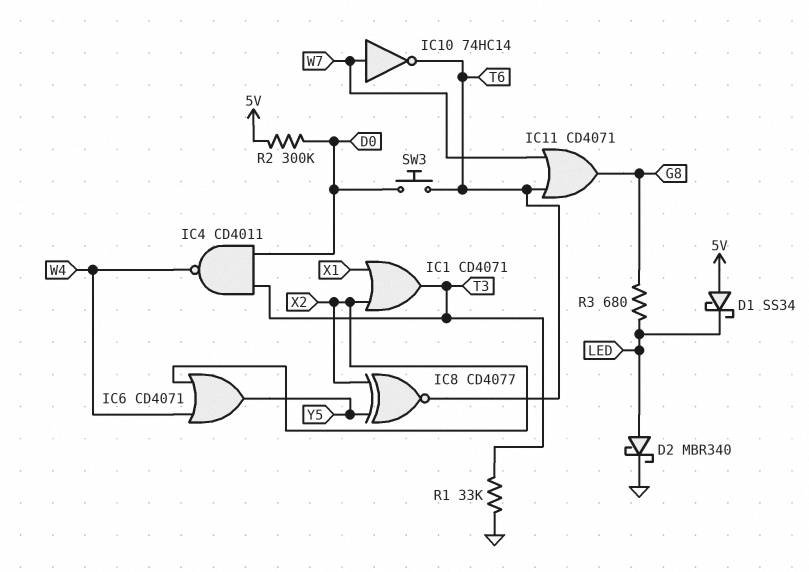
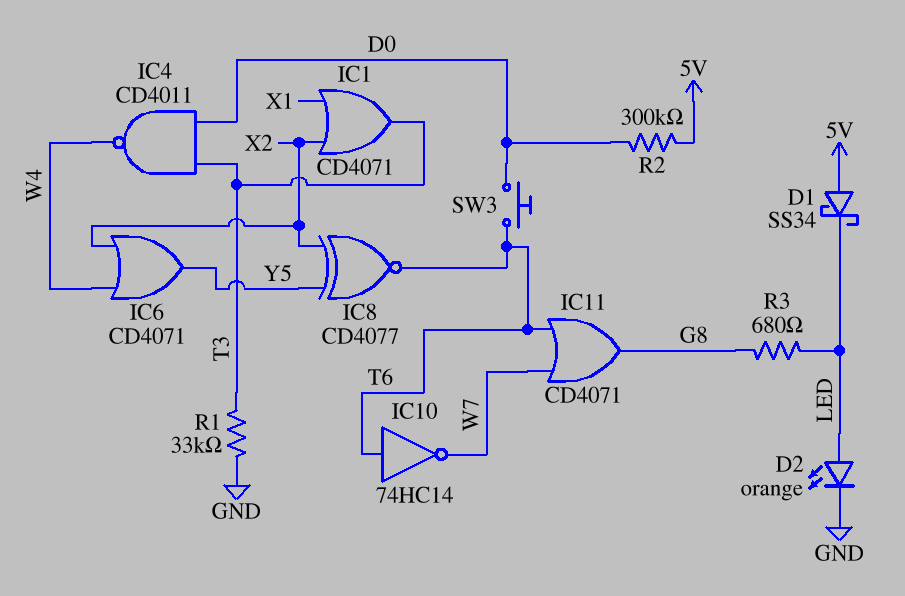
D2: schottky MBR340 (A LED, K GND) -> LED orange (A LED, K GND)
IC10: NOT 74HC14 (in W7, out T6) -> NOT 74HC14 (in T6, out W7)

